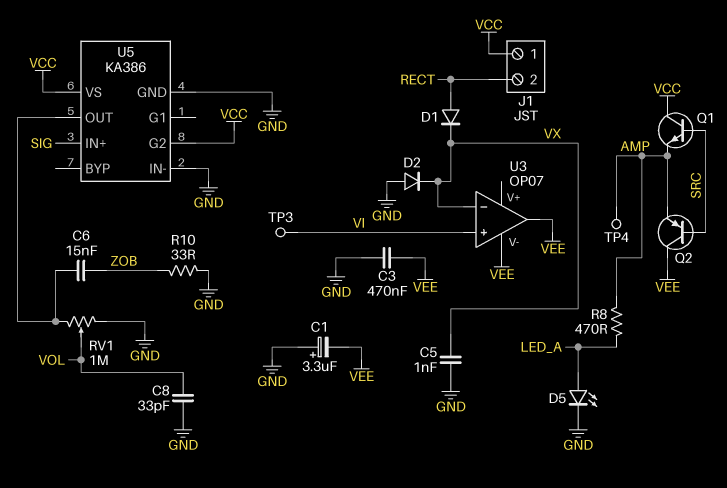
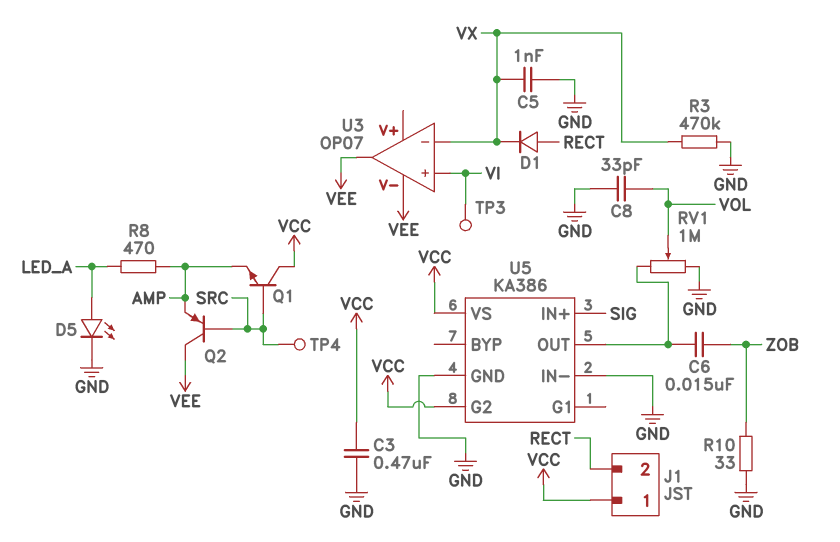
C1: 3.3uF (plus GND, minus VEE) -> none
C3: 470nF (GND, VEE) -> 470nF (GND, VCC)
D2: diode (A GND, K VX) -> none
R3: none -> 470k (GND, VX)
TP4: test point (AMP) -> test point (SRC)

